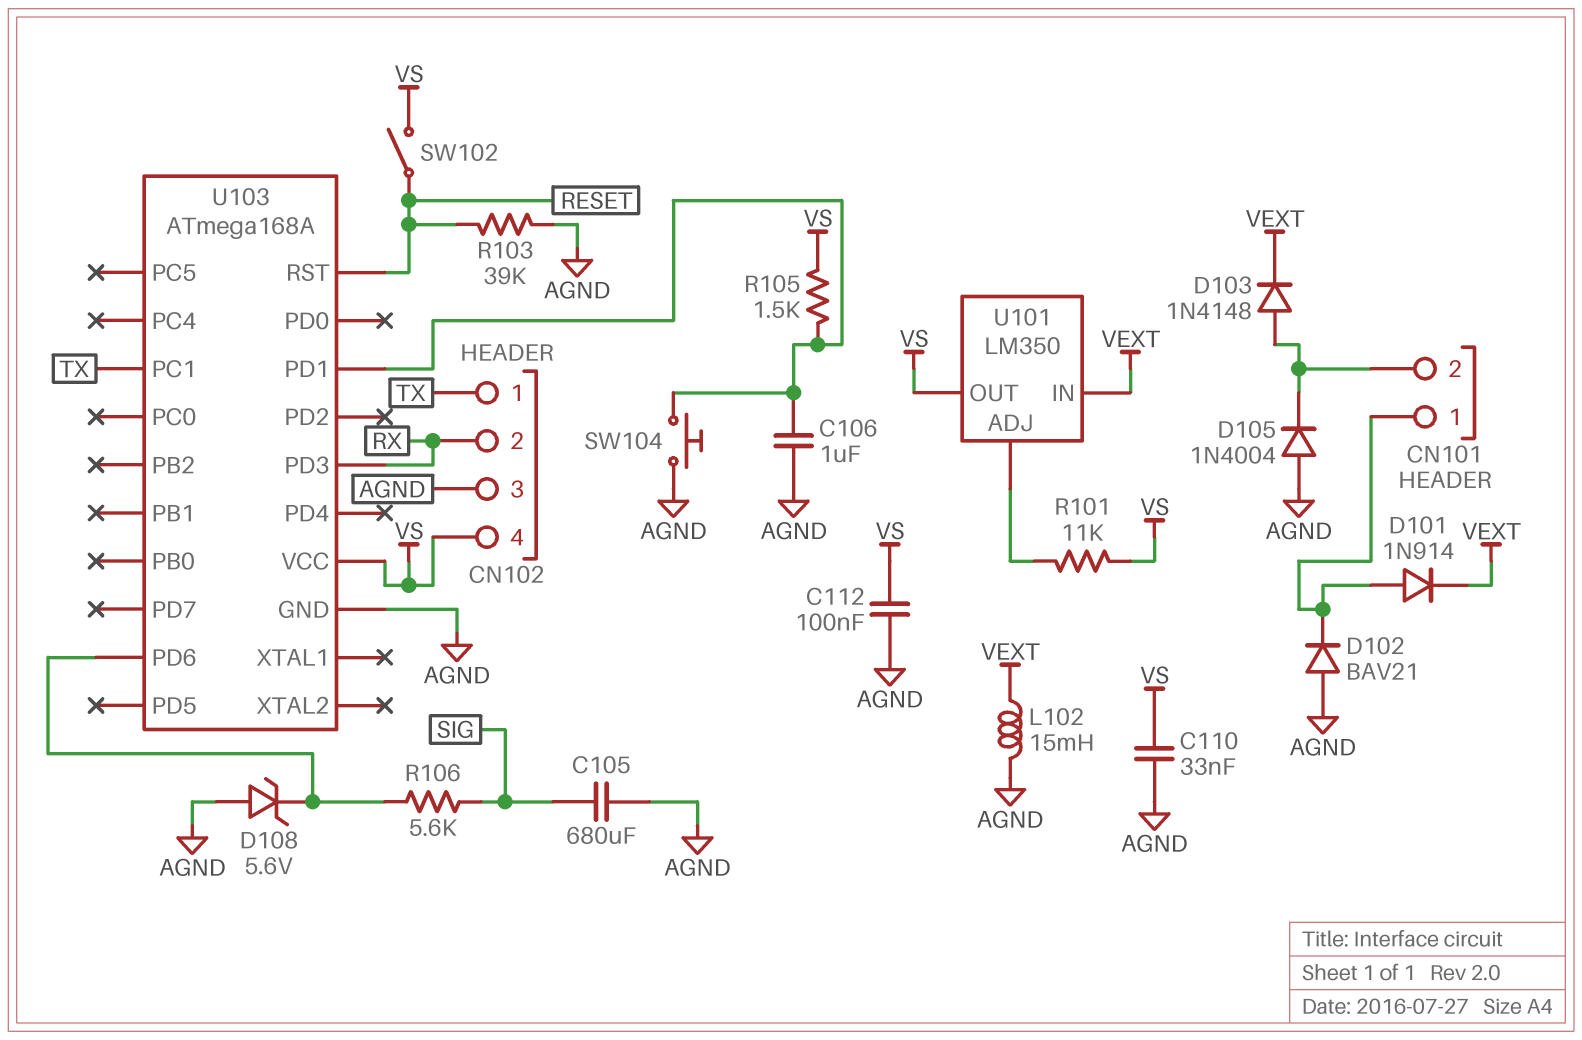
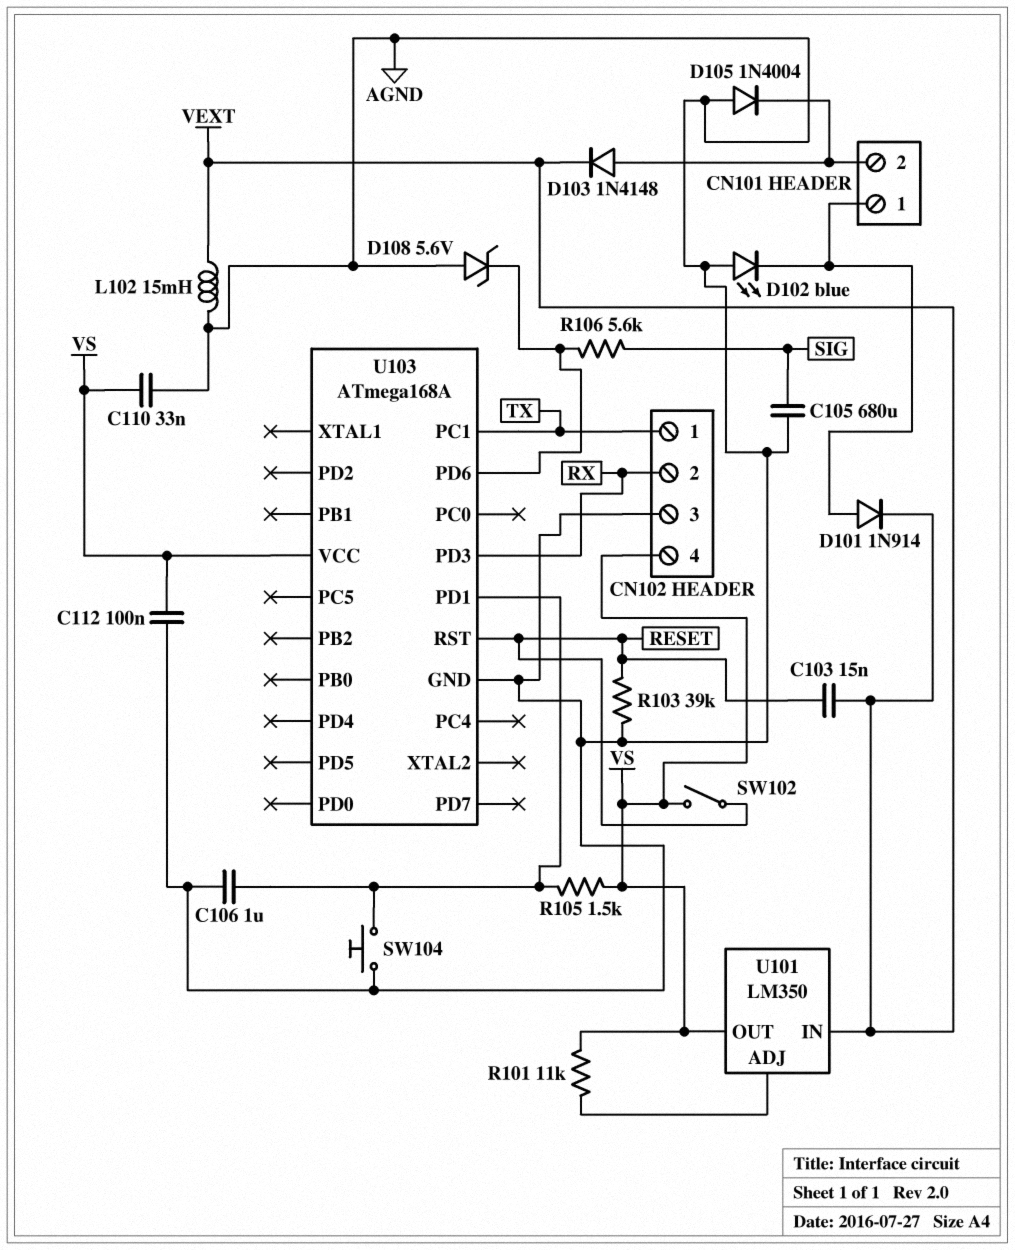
C103: none -> 15nF (RESET, VEXT)
D102: diode BAV21 (A AGND, K CN101/1) -> LED blue (A AGND, K CN101/1)

